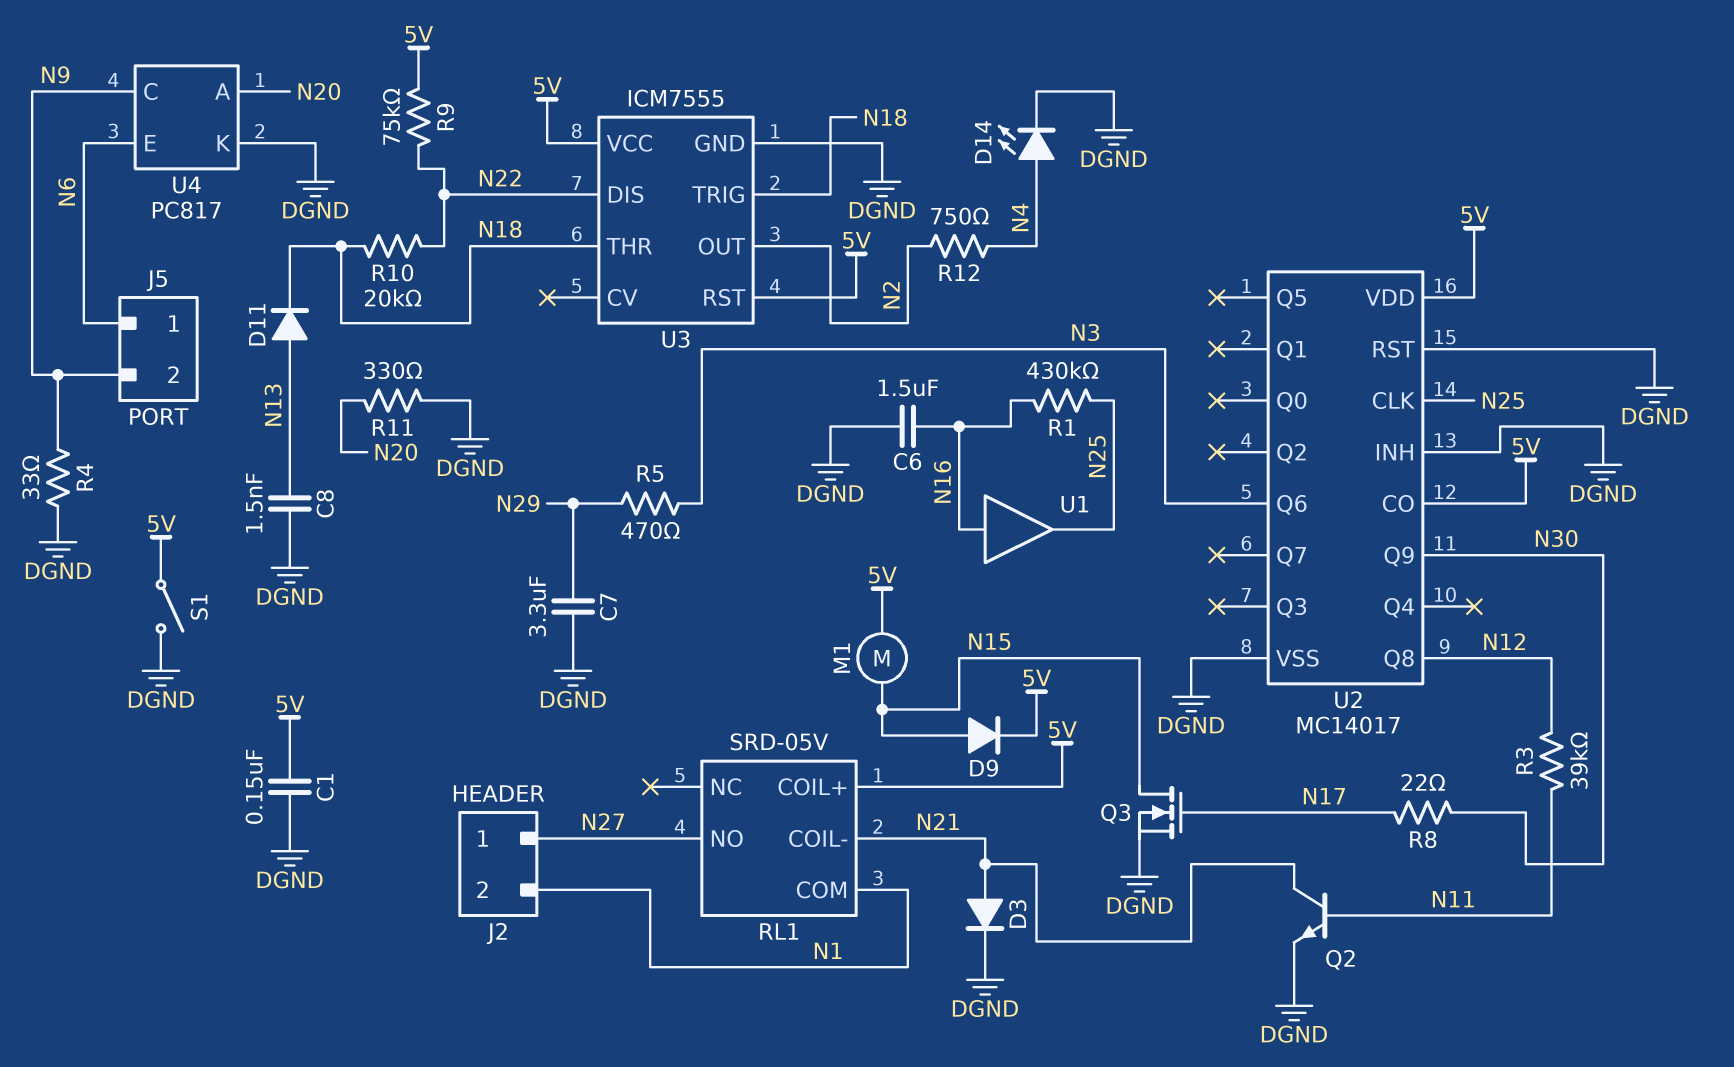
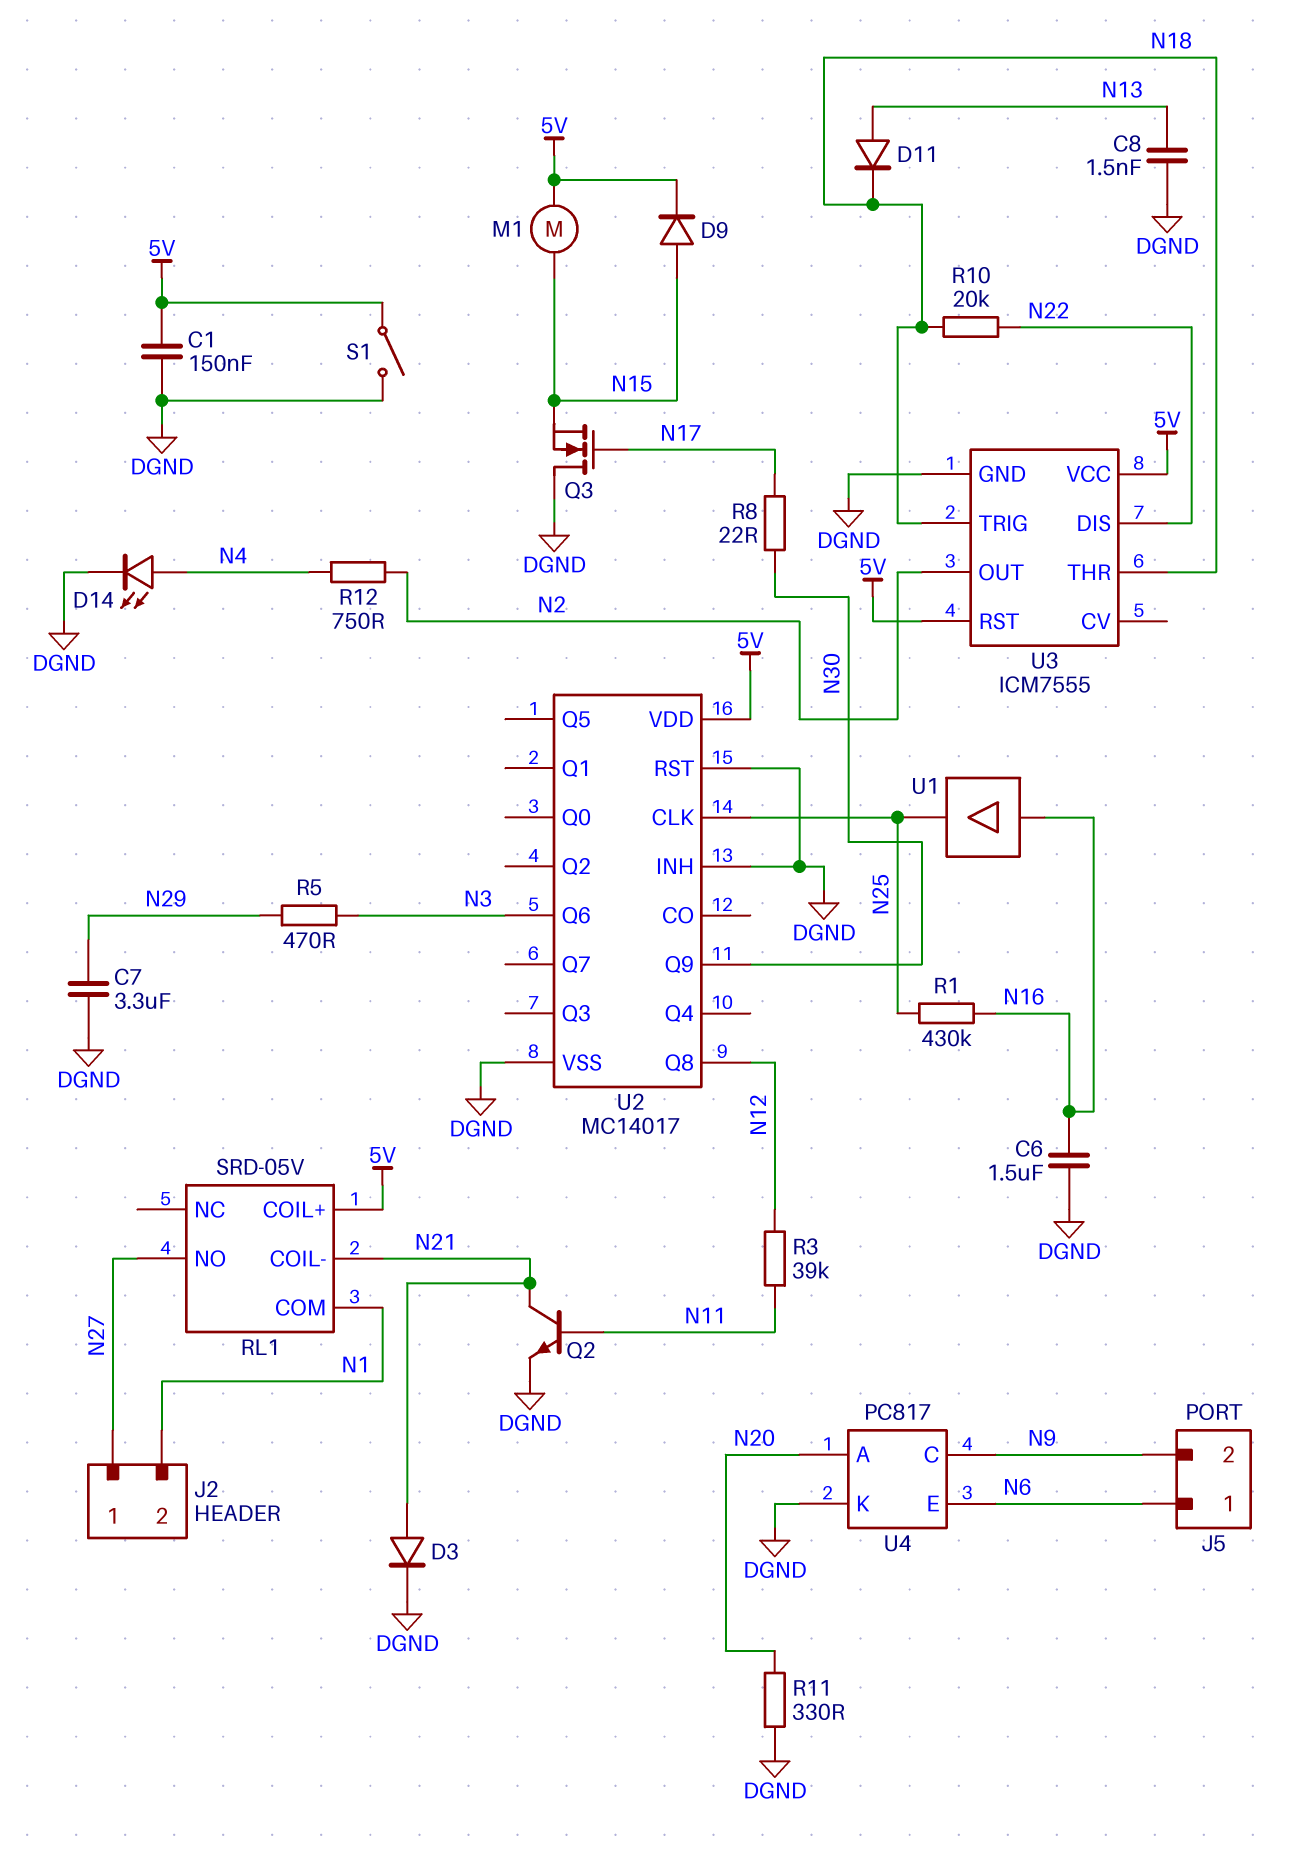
Q3: NMOS (G N17, D N15, S DGND) -> NMOS (G N17, D DGND, S N15)
R4: 33 (DGND, N9) -> none
R9: 75k (5V, N22) -> none
U2 pin CO: 5V -> none

